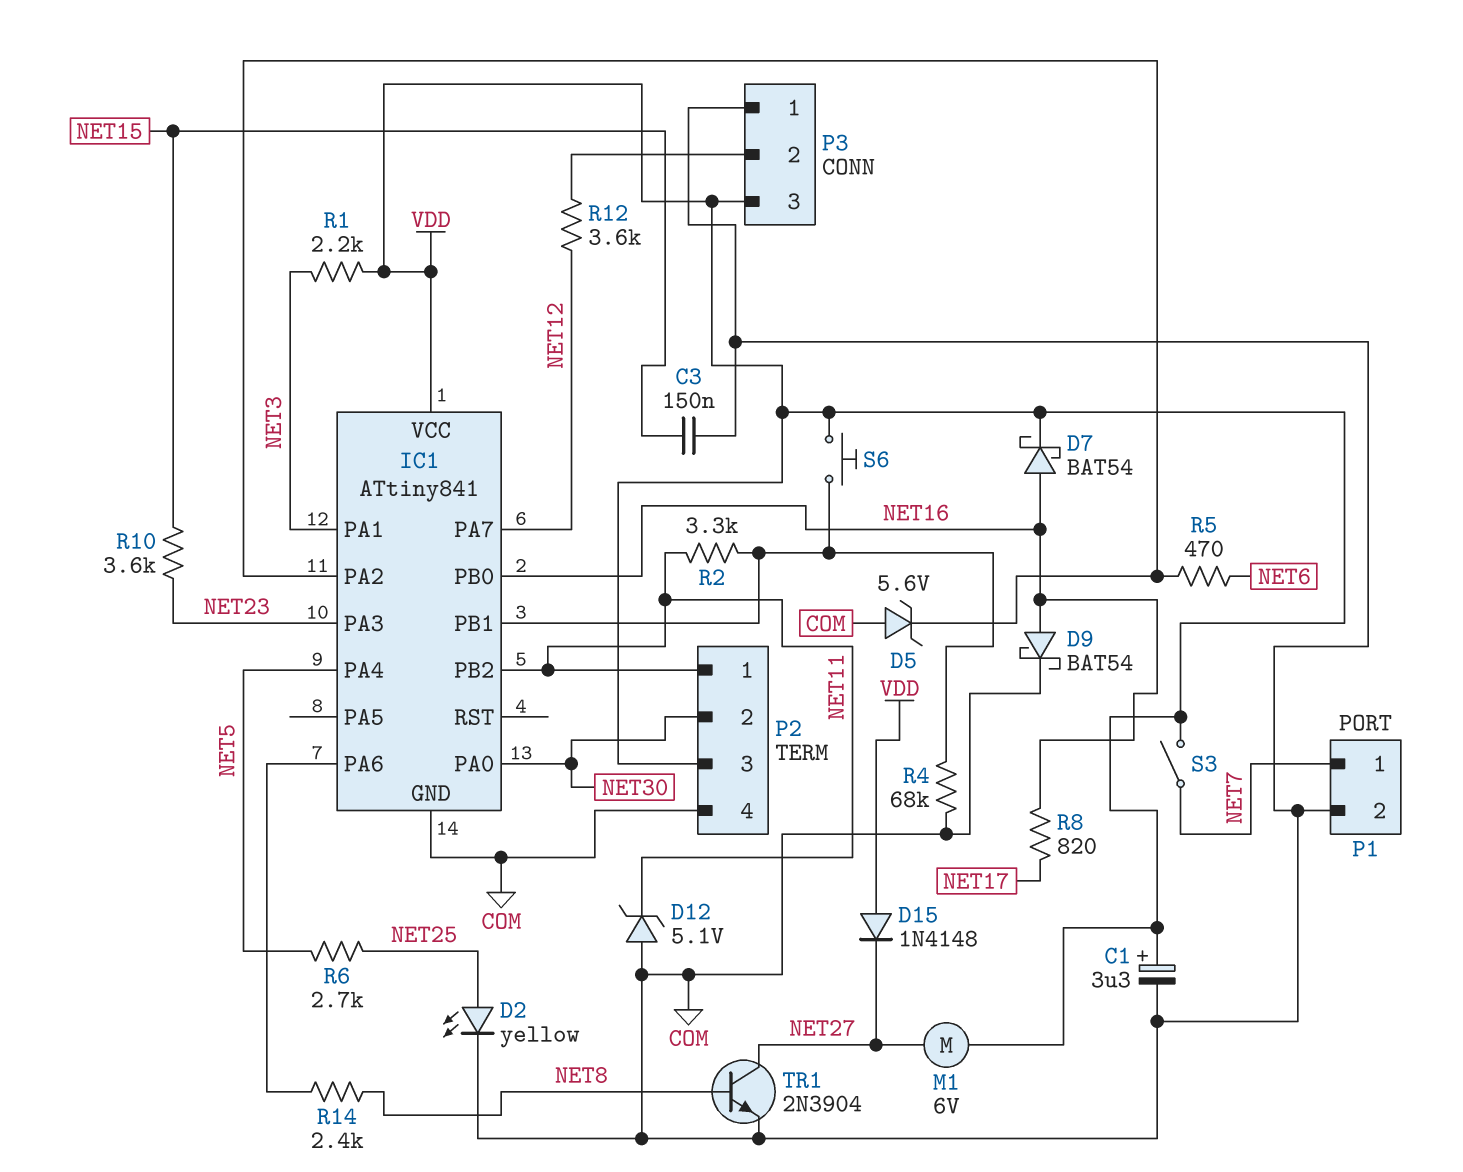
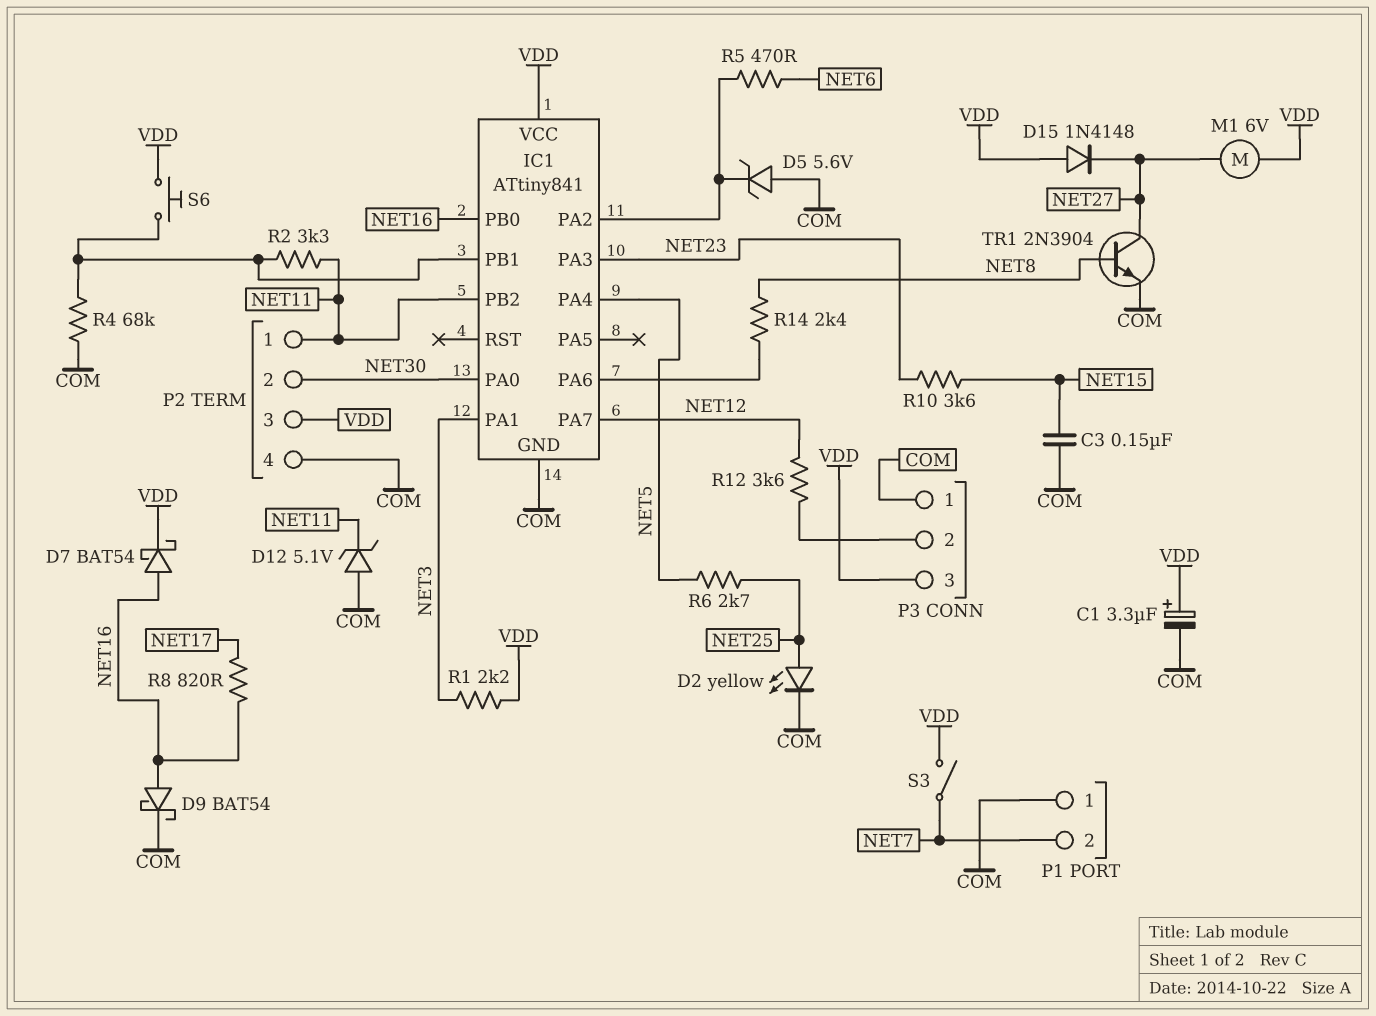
P1 pin 1: NET7 -> COM
P1 pin 2: COM -> NET7

